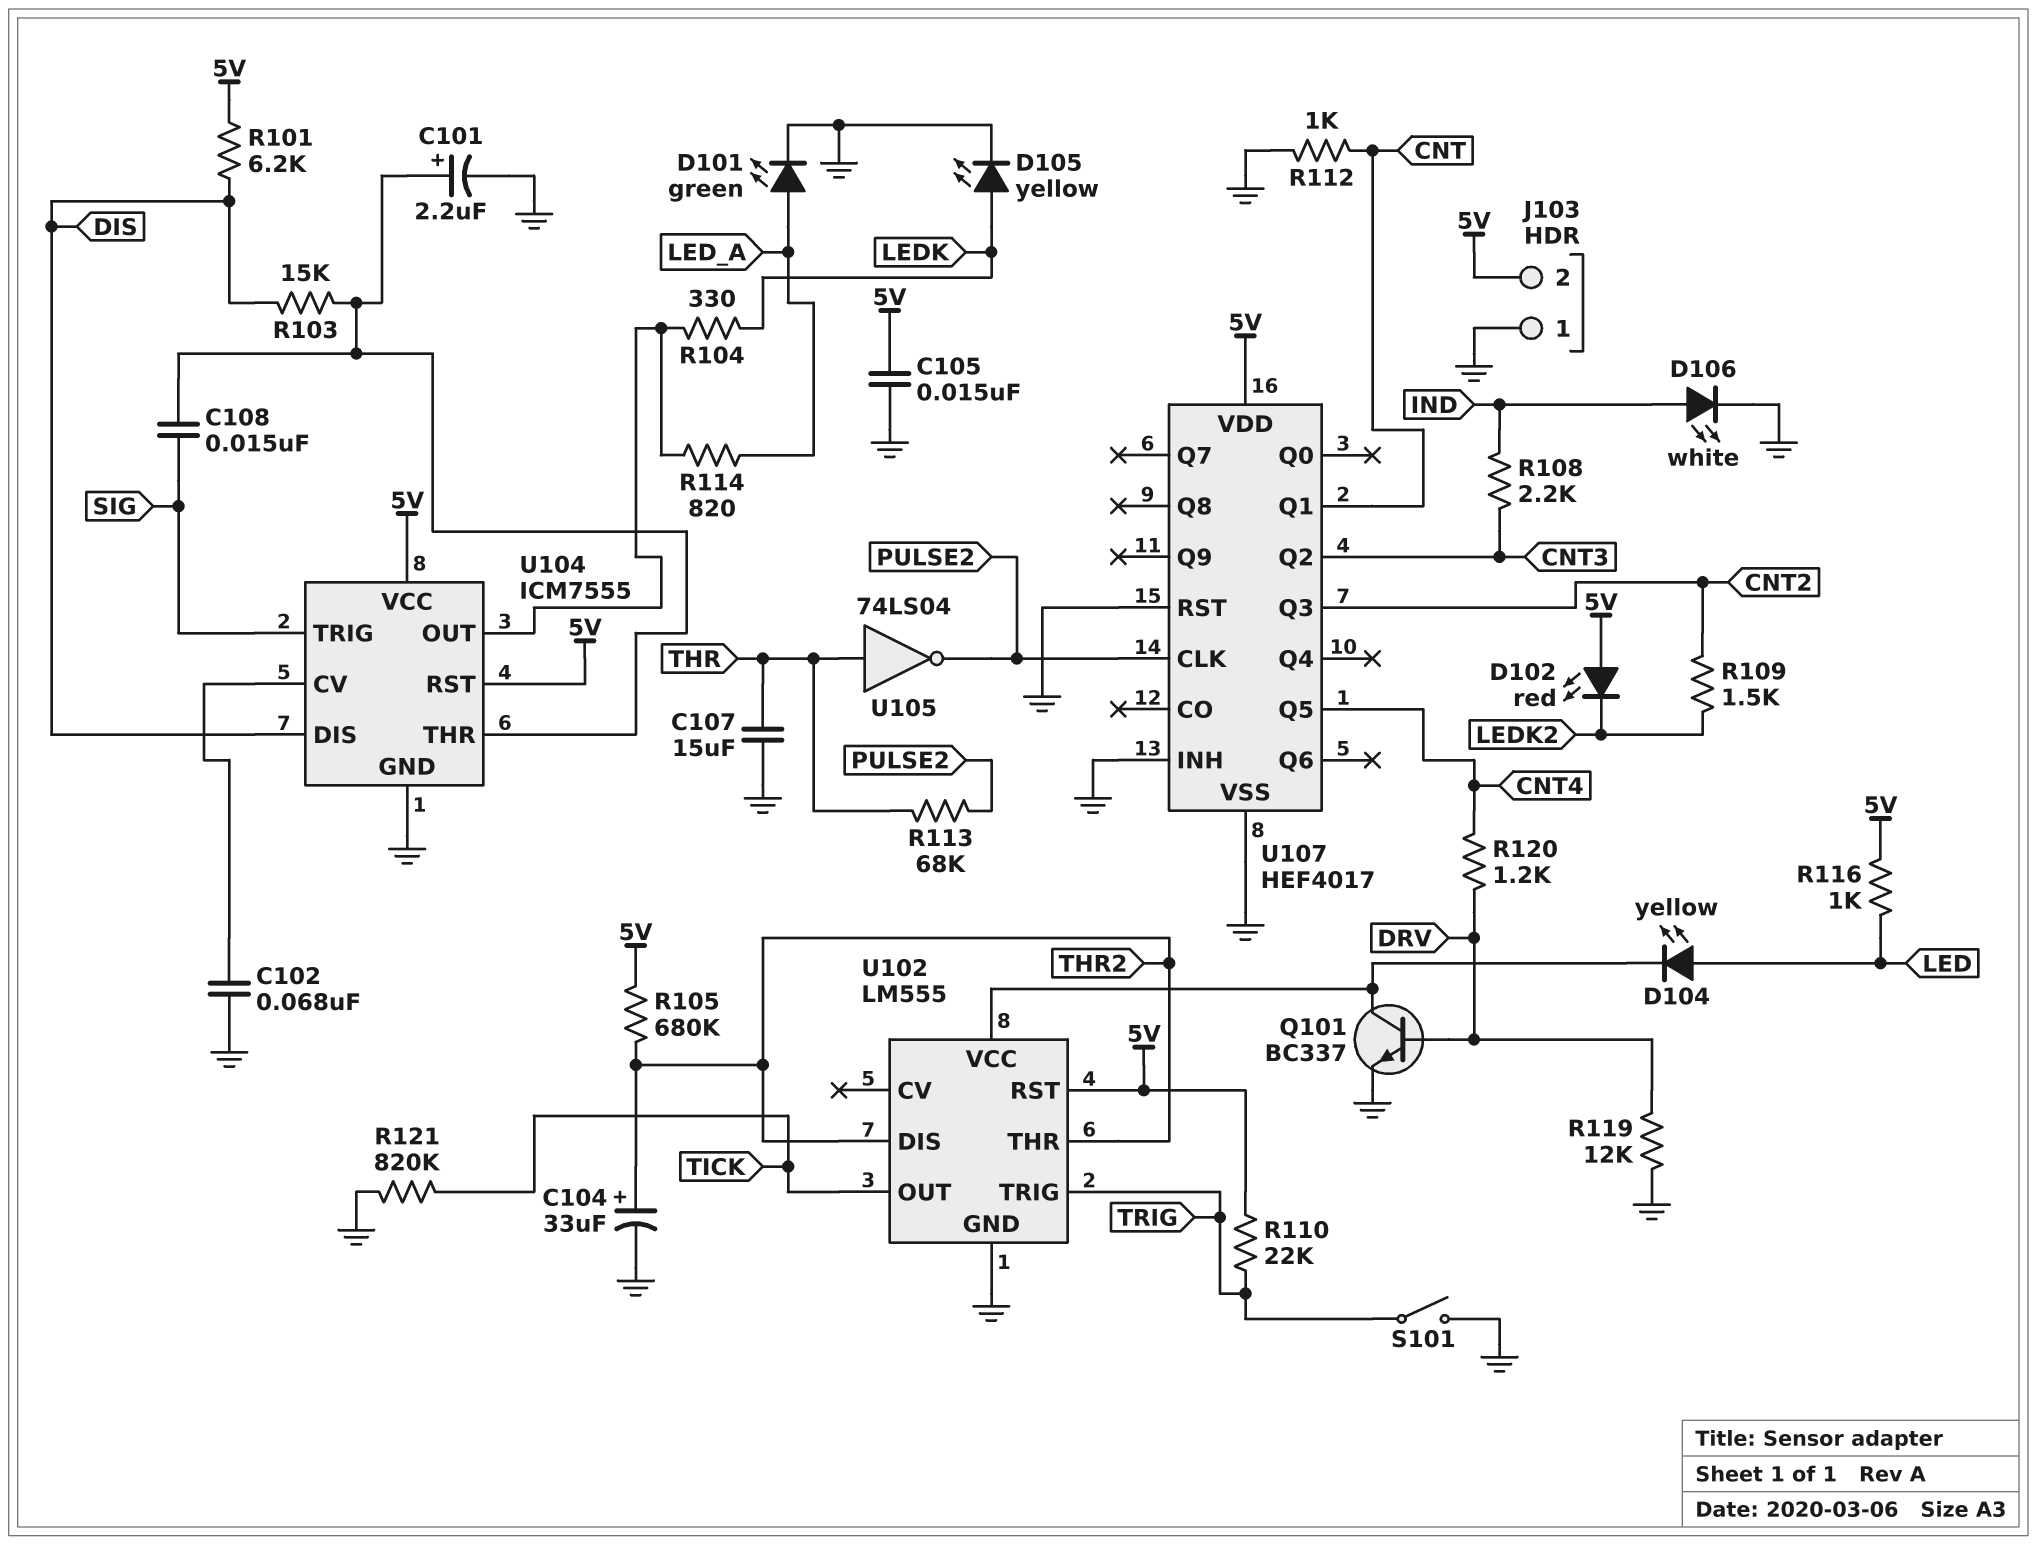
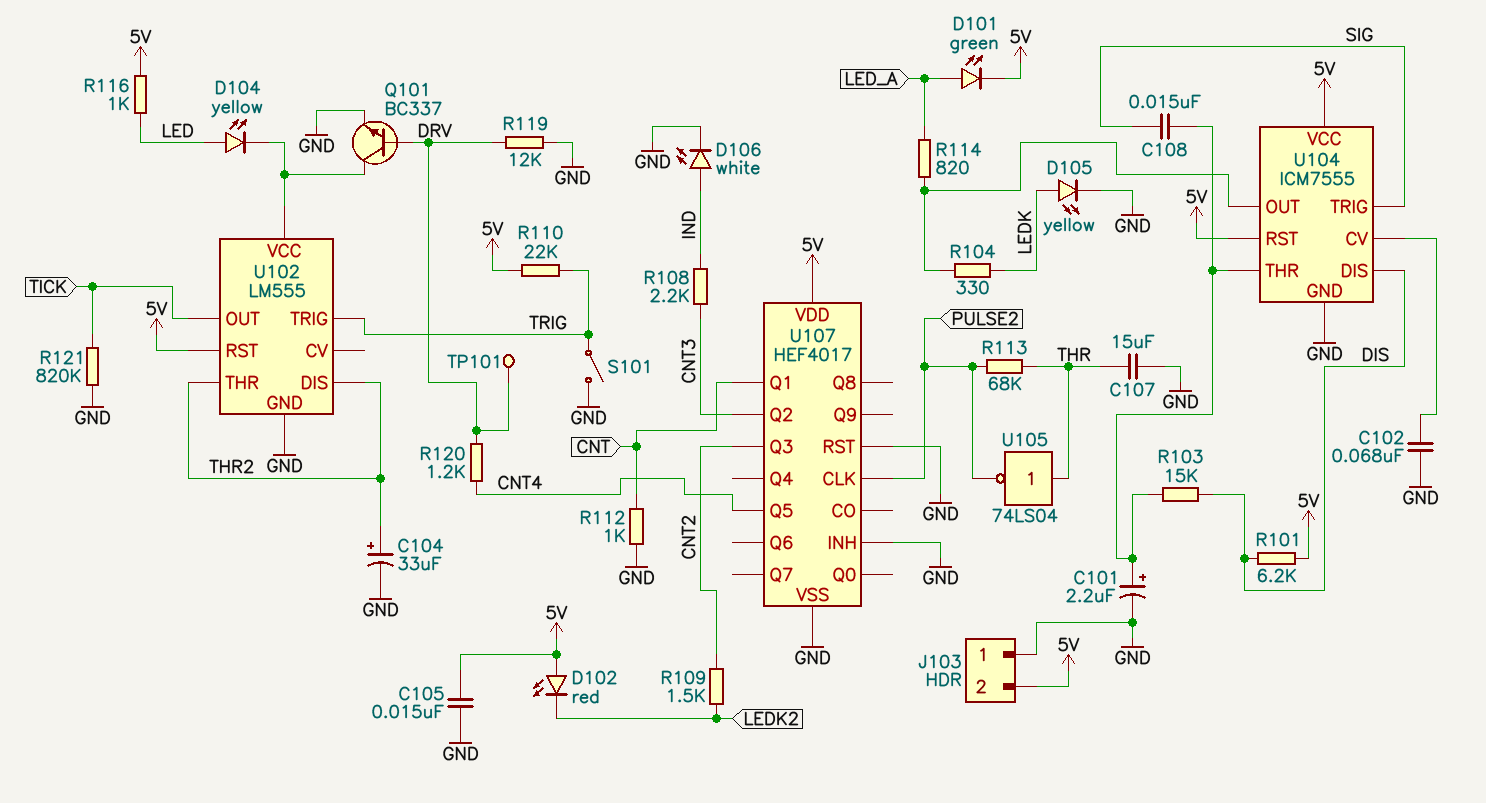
D101: LED green (A LED_A, K GND) -> LED green (A LED_A, K 5V)
R105: 680k (5V, THR2) -> none
TP101: none -> test point (DRV)

